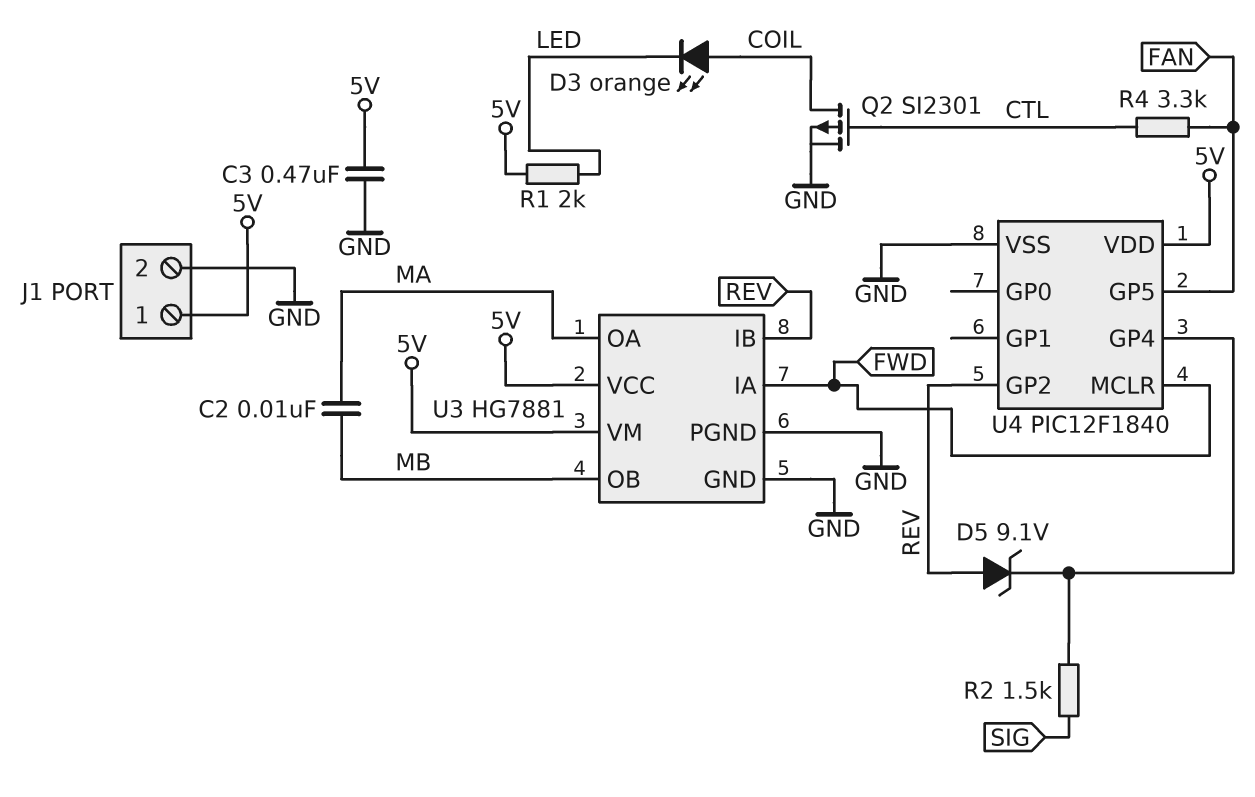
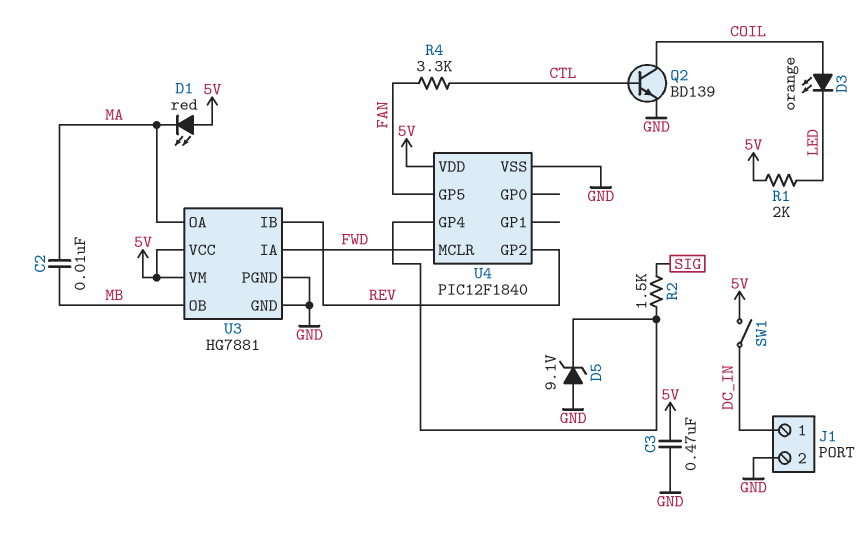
D1: none -> LED red (A 5V, K MA)
D5: zener 9.1V (A REV, K U4/GP4) -> zener 9.1V (A GND, K U4/GP4)
J1 pin 1: 5V -> DC_IN
Q2: PMOS SI2301 (G CTL, D COIL, S GND) -> NPN BD139 (B CTL, C COIL, E GND)
SW1: none -> switch (5V, DC_IN)

